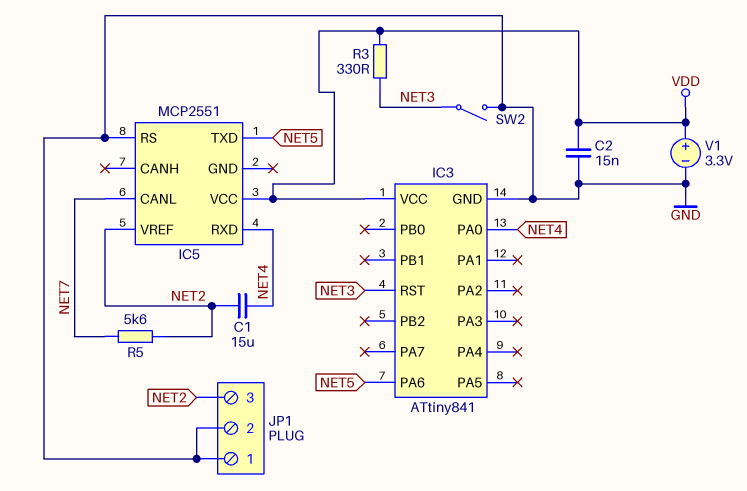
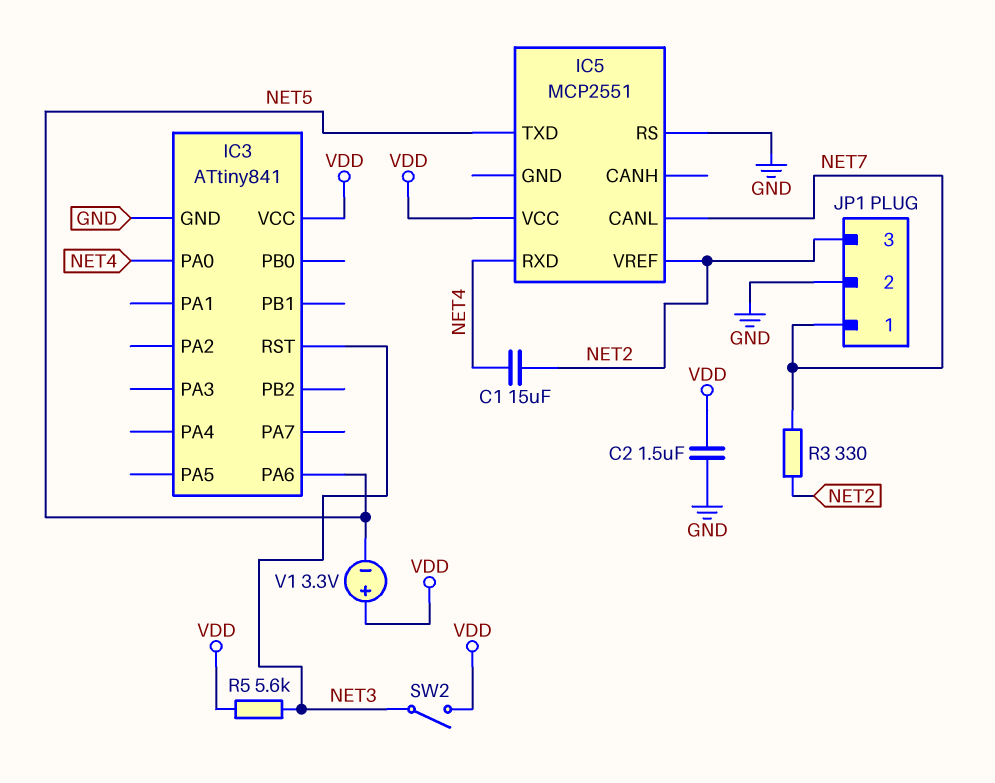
C2: 15nF (GND, VDD) -> 1.5uF (GND, VDD)
JP1 pin 1: GND -> NET7
R3: 330 (NET3, VDD) -> 330 (NET2, NET7)
R5: 5.6k (NET2, NET7) -> 5.6k (NET3, VDD)
SW2: switch (GND, NET3) -> switch (NET3, VDD)
V1: 3.3V (plus VDD, minus GND) -> 3.3V (plus VDD, minus NET5)

